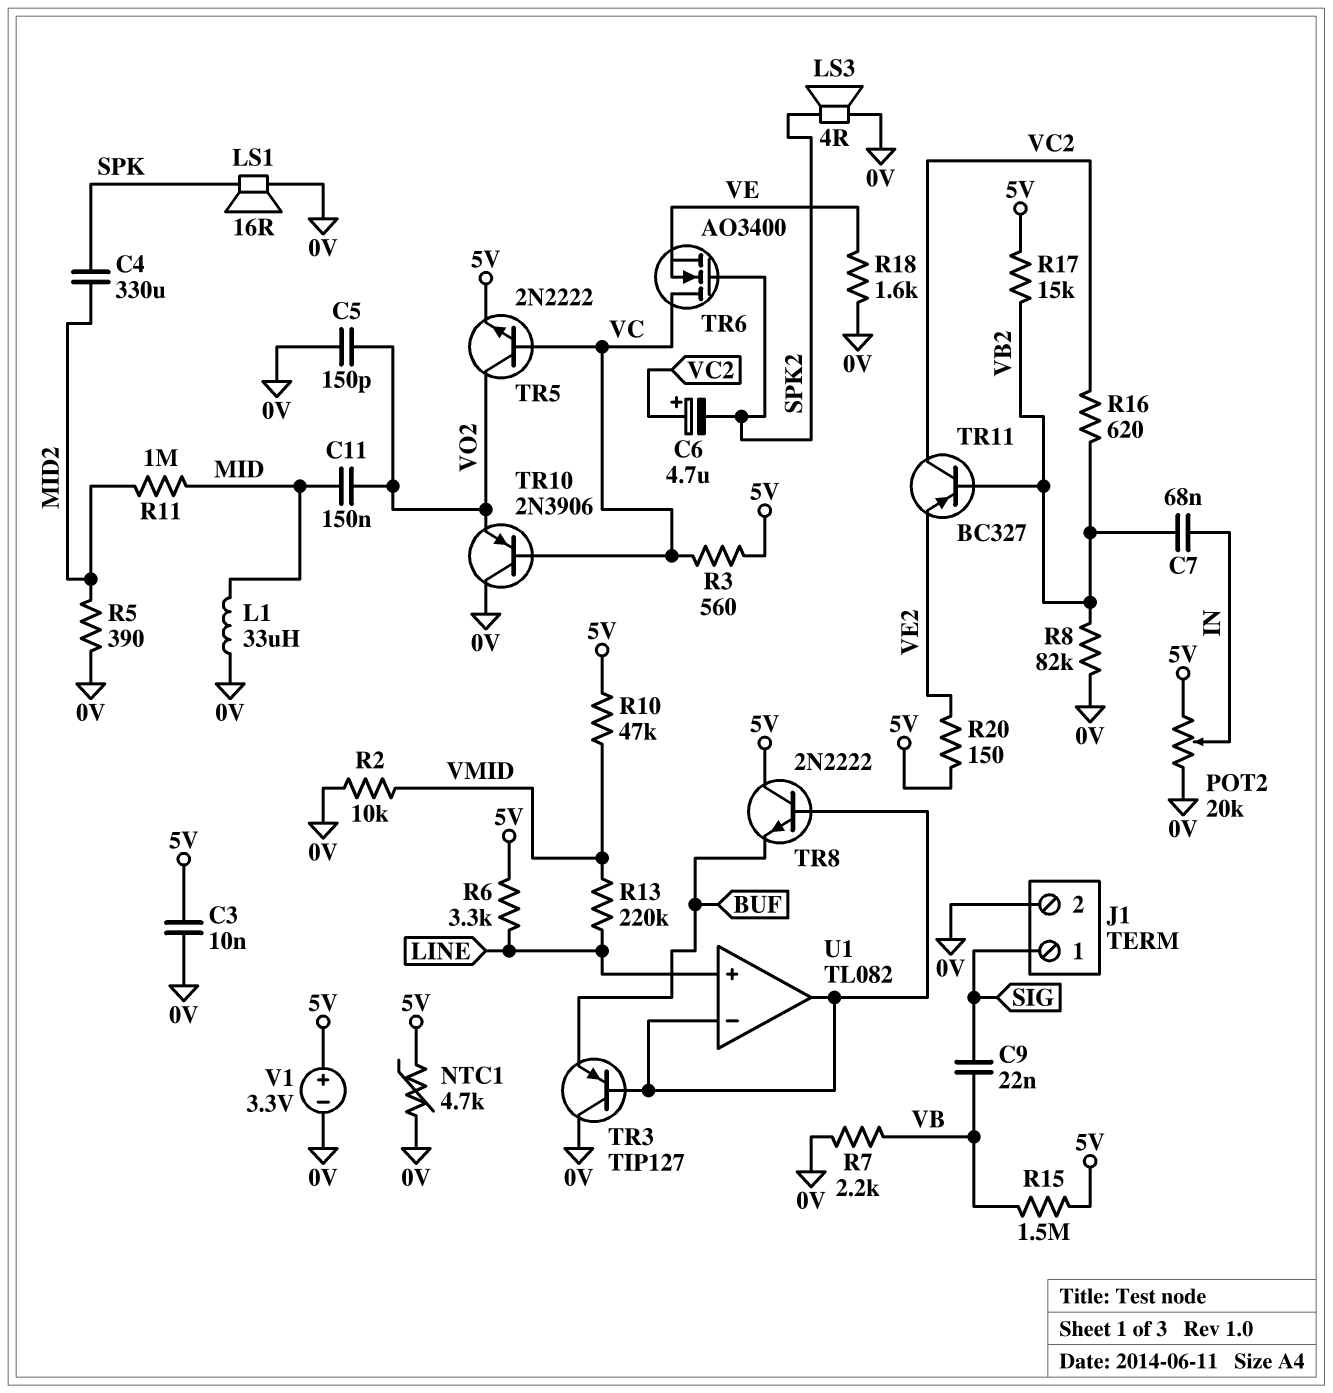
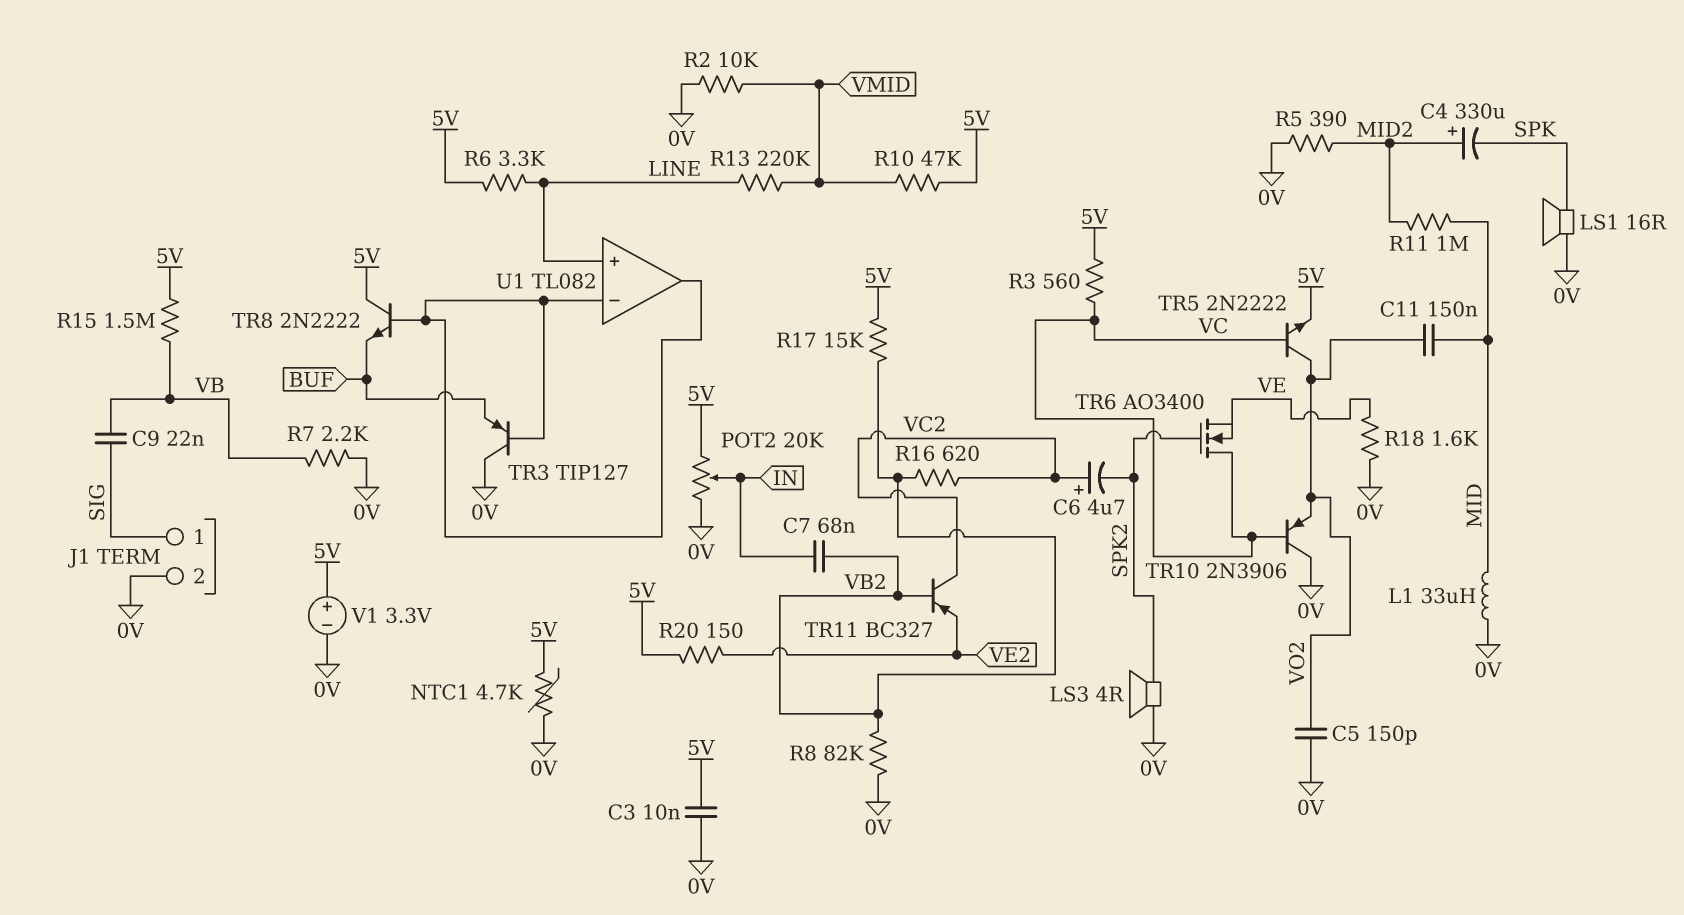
C4: 330uF (MID2, SPK) -> 330uF (plus MID2, minus SPK)

